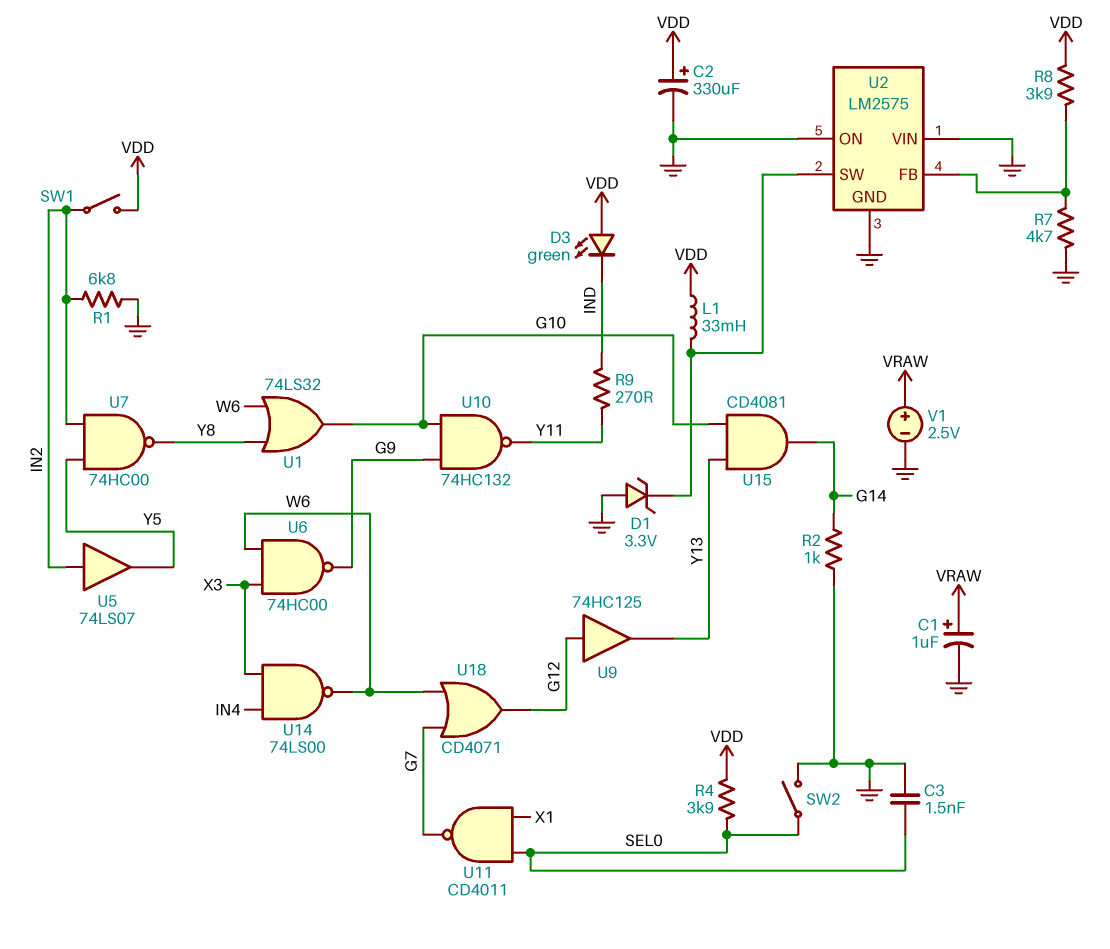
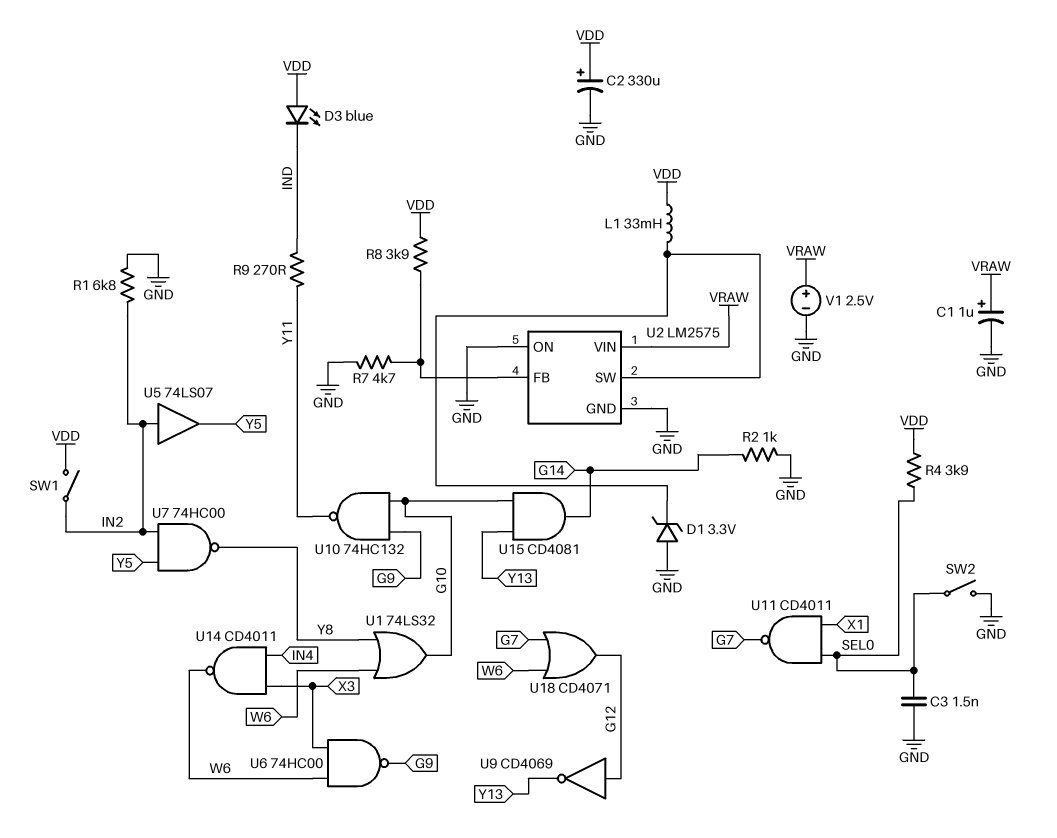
D3: LED green (A VDD, K IND) -> LED blue (A VDD, K IND)
U2 pin VIN: GND -> VRAW
U9: buffer 74HC125 (in G12, out Y13) -> NOT CD4069 (in G12, out Y13)
U14: NAND 74LS00 (in IN4, in X3, out W6) -> NAND CD4011 (in IN4, in X3, out W6)

